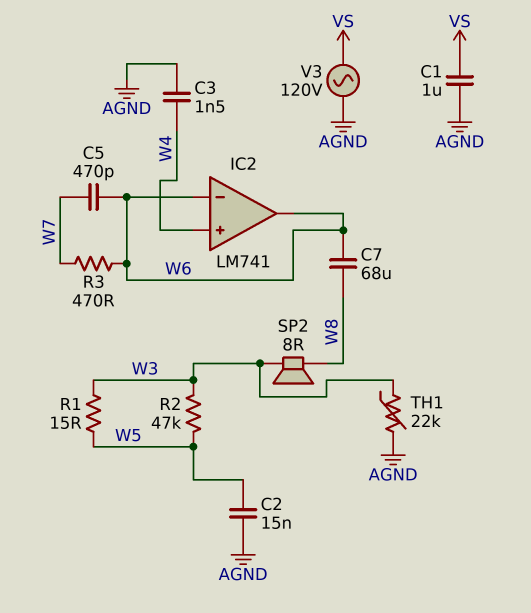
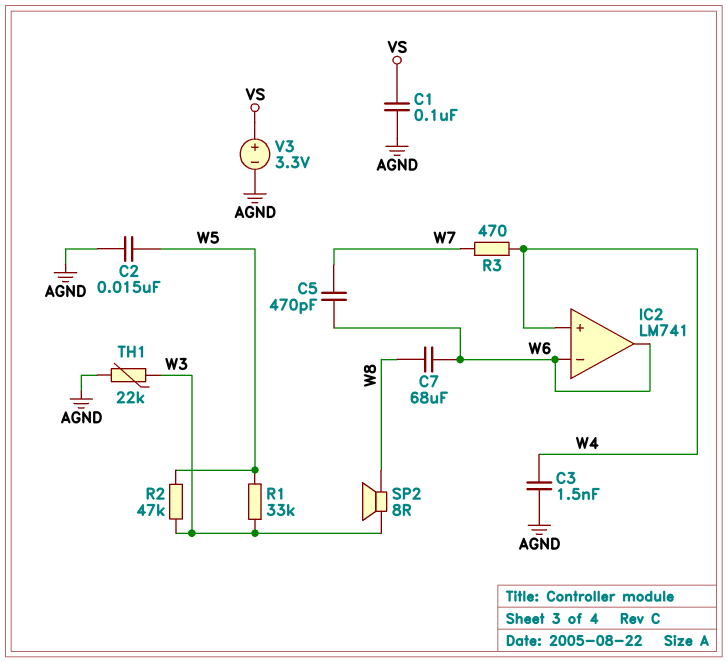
C1: 1uF (AGND, VS) -> 100nF (AGND, VS)
R1: 15 (W3, W5) -> 33k (W3, W5)
R3: 470 (W6, W7) -> 470 (W4, W7)
V3: AC 120V (AGND, VS) -> 3.3V (plus VS, minus AGND)

